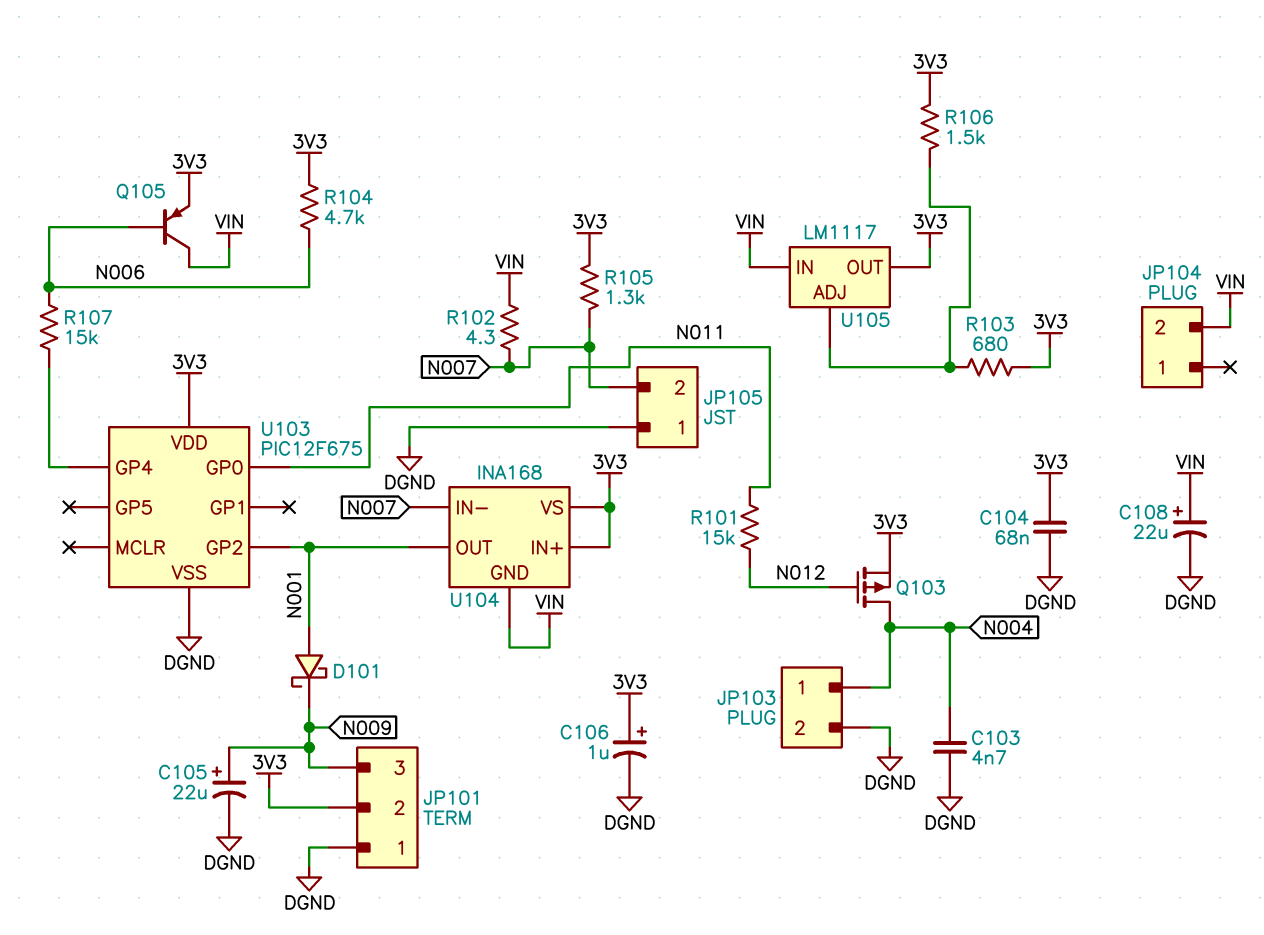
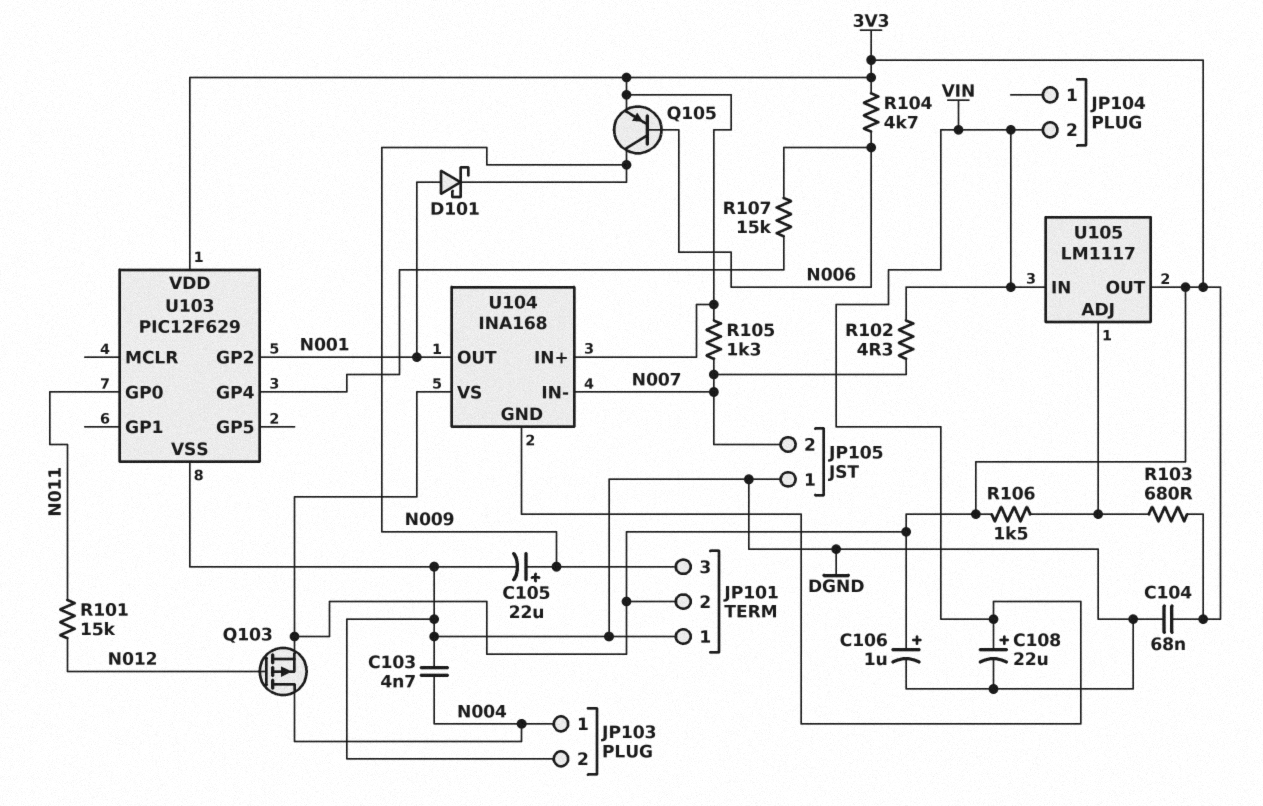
Q105: PNP (B N006, C VIN, E 3V3) -> PNP (B N006, C N009, E 3V3)
U103: PIC12F675 -> PIC12F629

